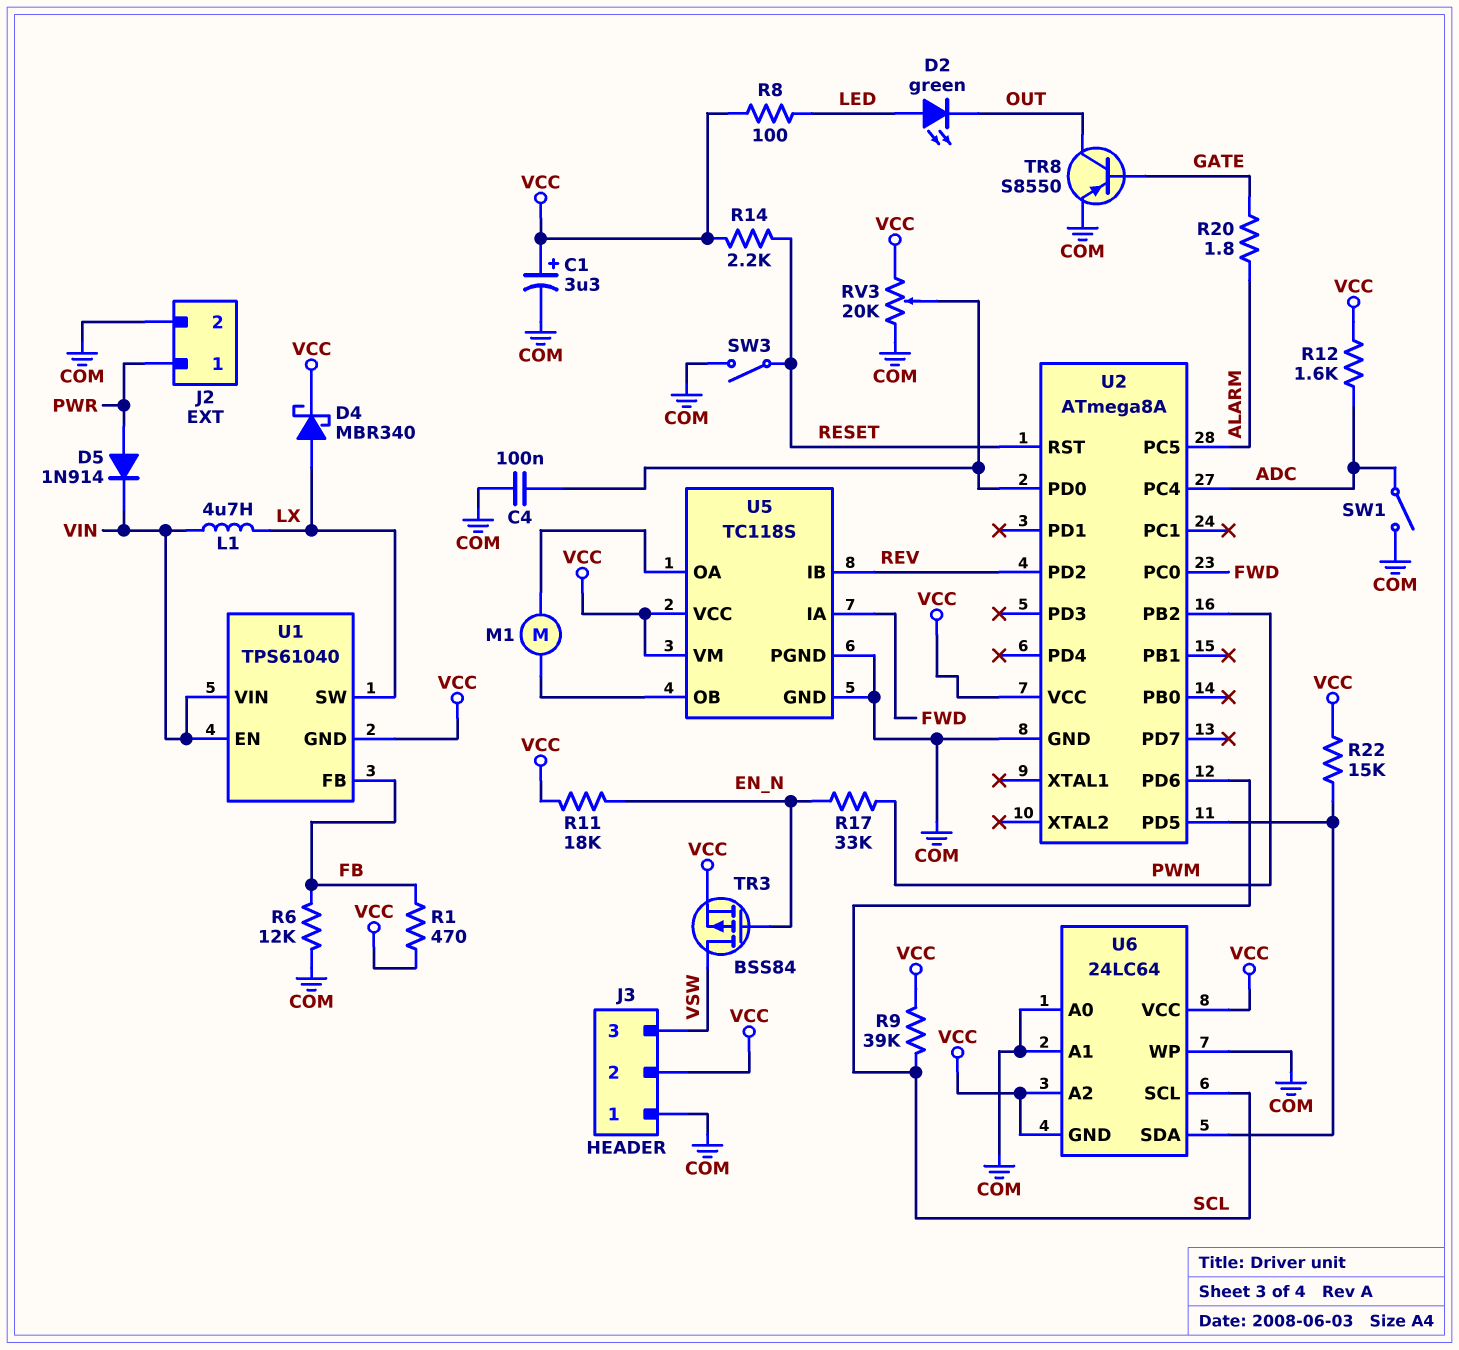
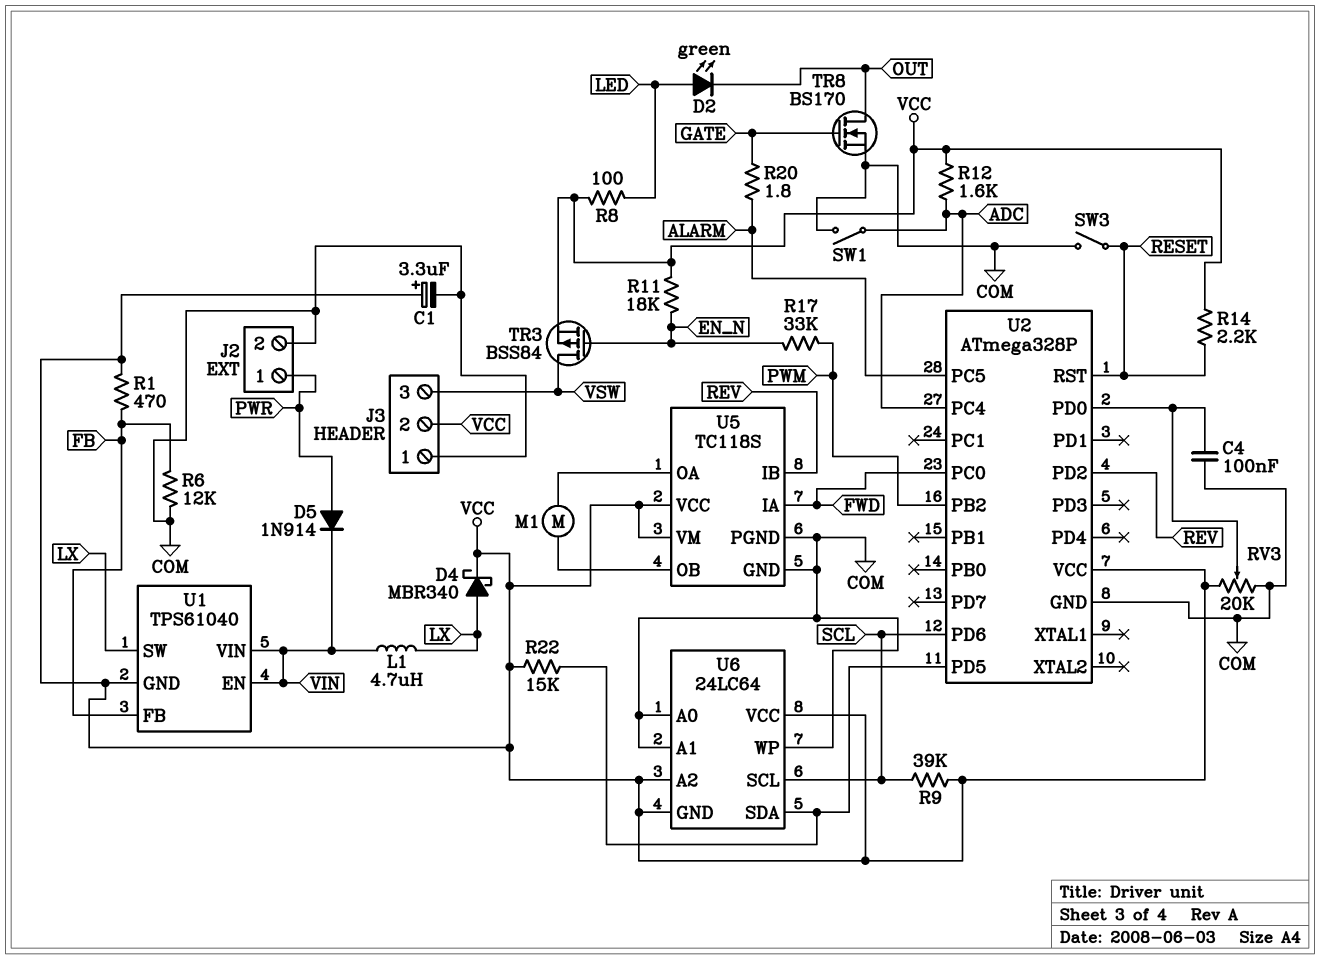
TR8: PNP S8550 (B GATE, C OUT, E COM) -> NMOS BS170 (G GATE, D OUT, S COM)
U2: ATmega8A -> ATmega328P

